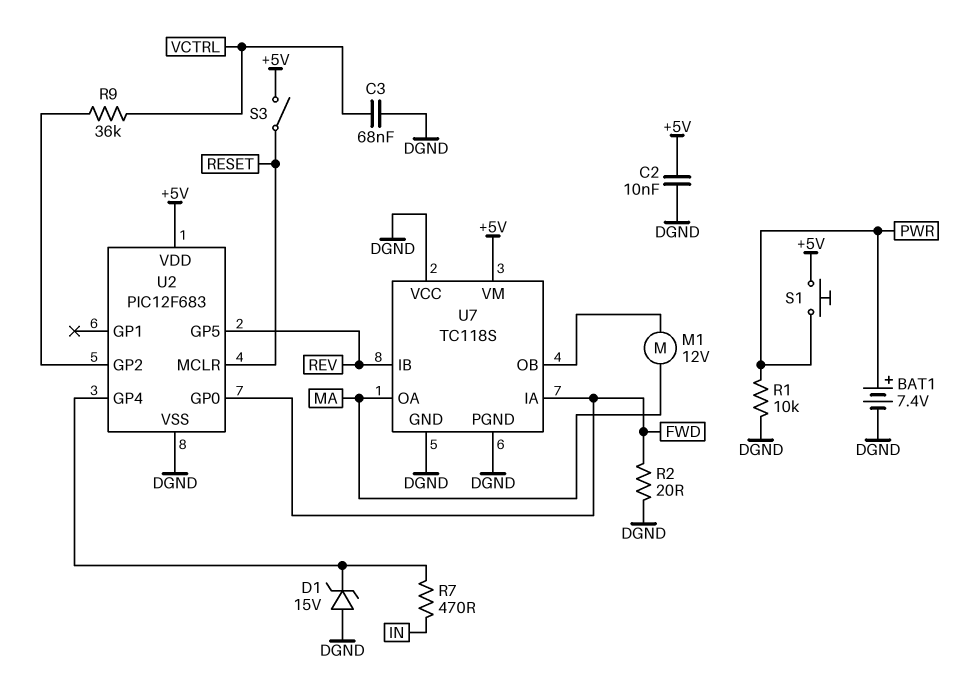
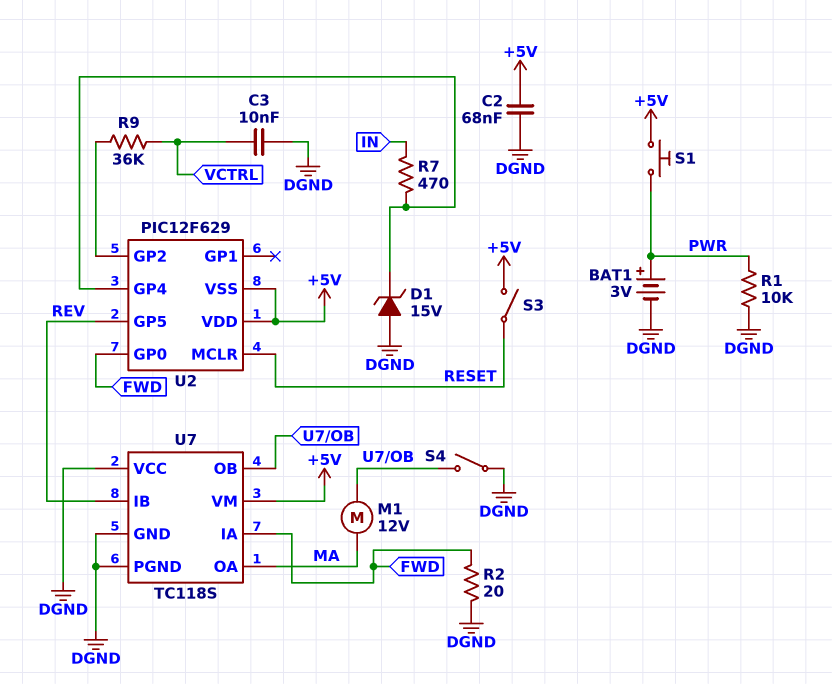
BAT1: 7.4V (plus PWR, minus DGND) -> 3V (plus PWR, minus DGND)
C2: 10nF (+5V, DGND) -> 68nF (+5V, DGND)
C3: 68nF (DGND, VCTRL) -> 10nF (DGND, VCTRL)
S4: none -> switch (DGND, U7/OB)
U2: PIC12F683 -> PIC12F629
U2 pin VSS: DGND -> +5V

